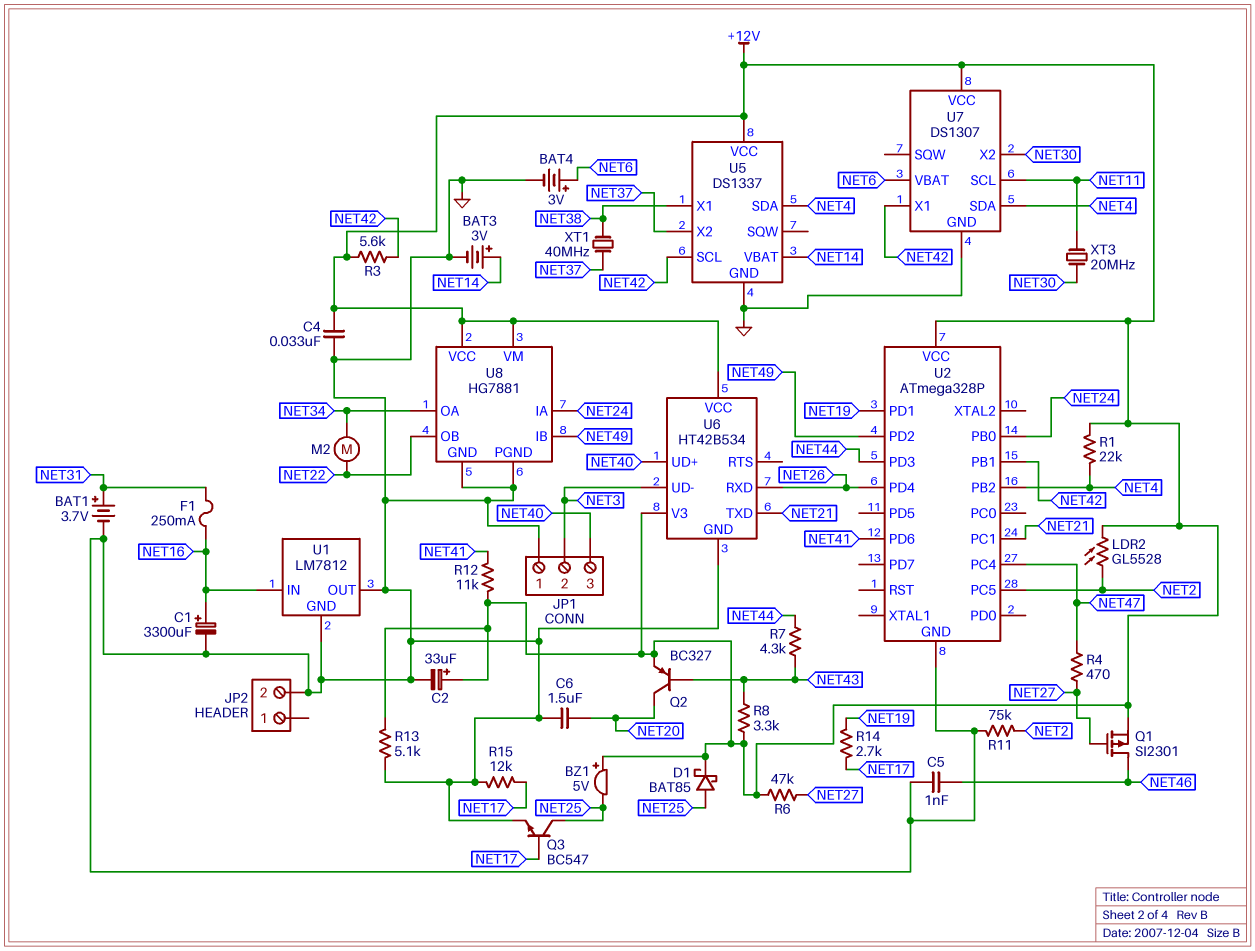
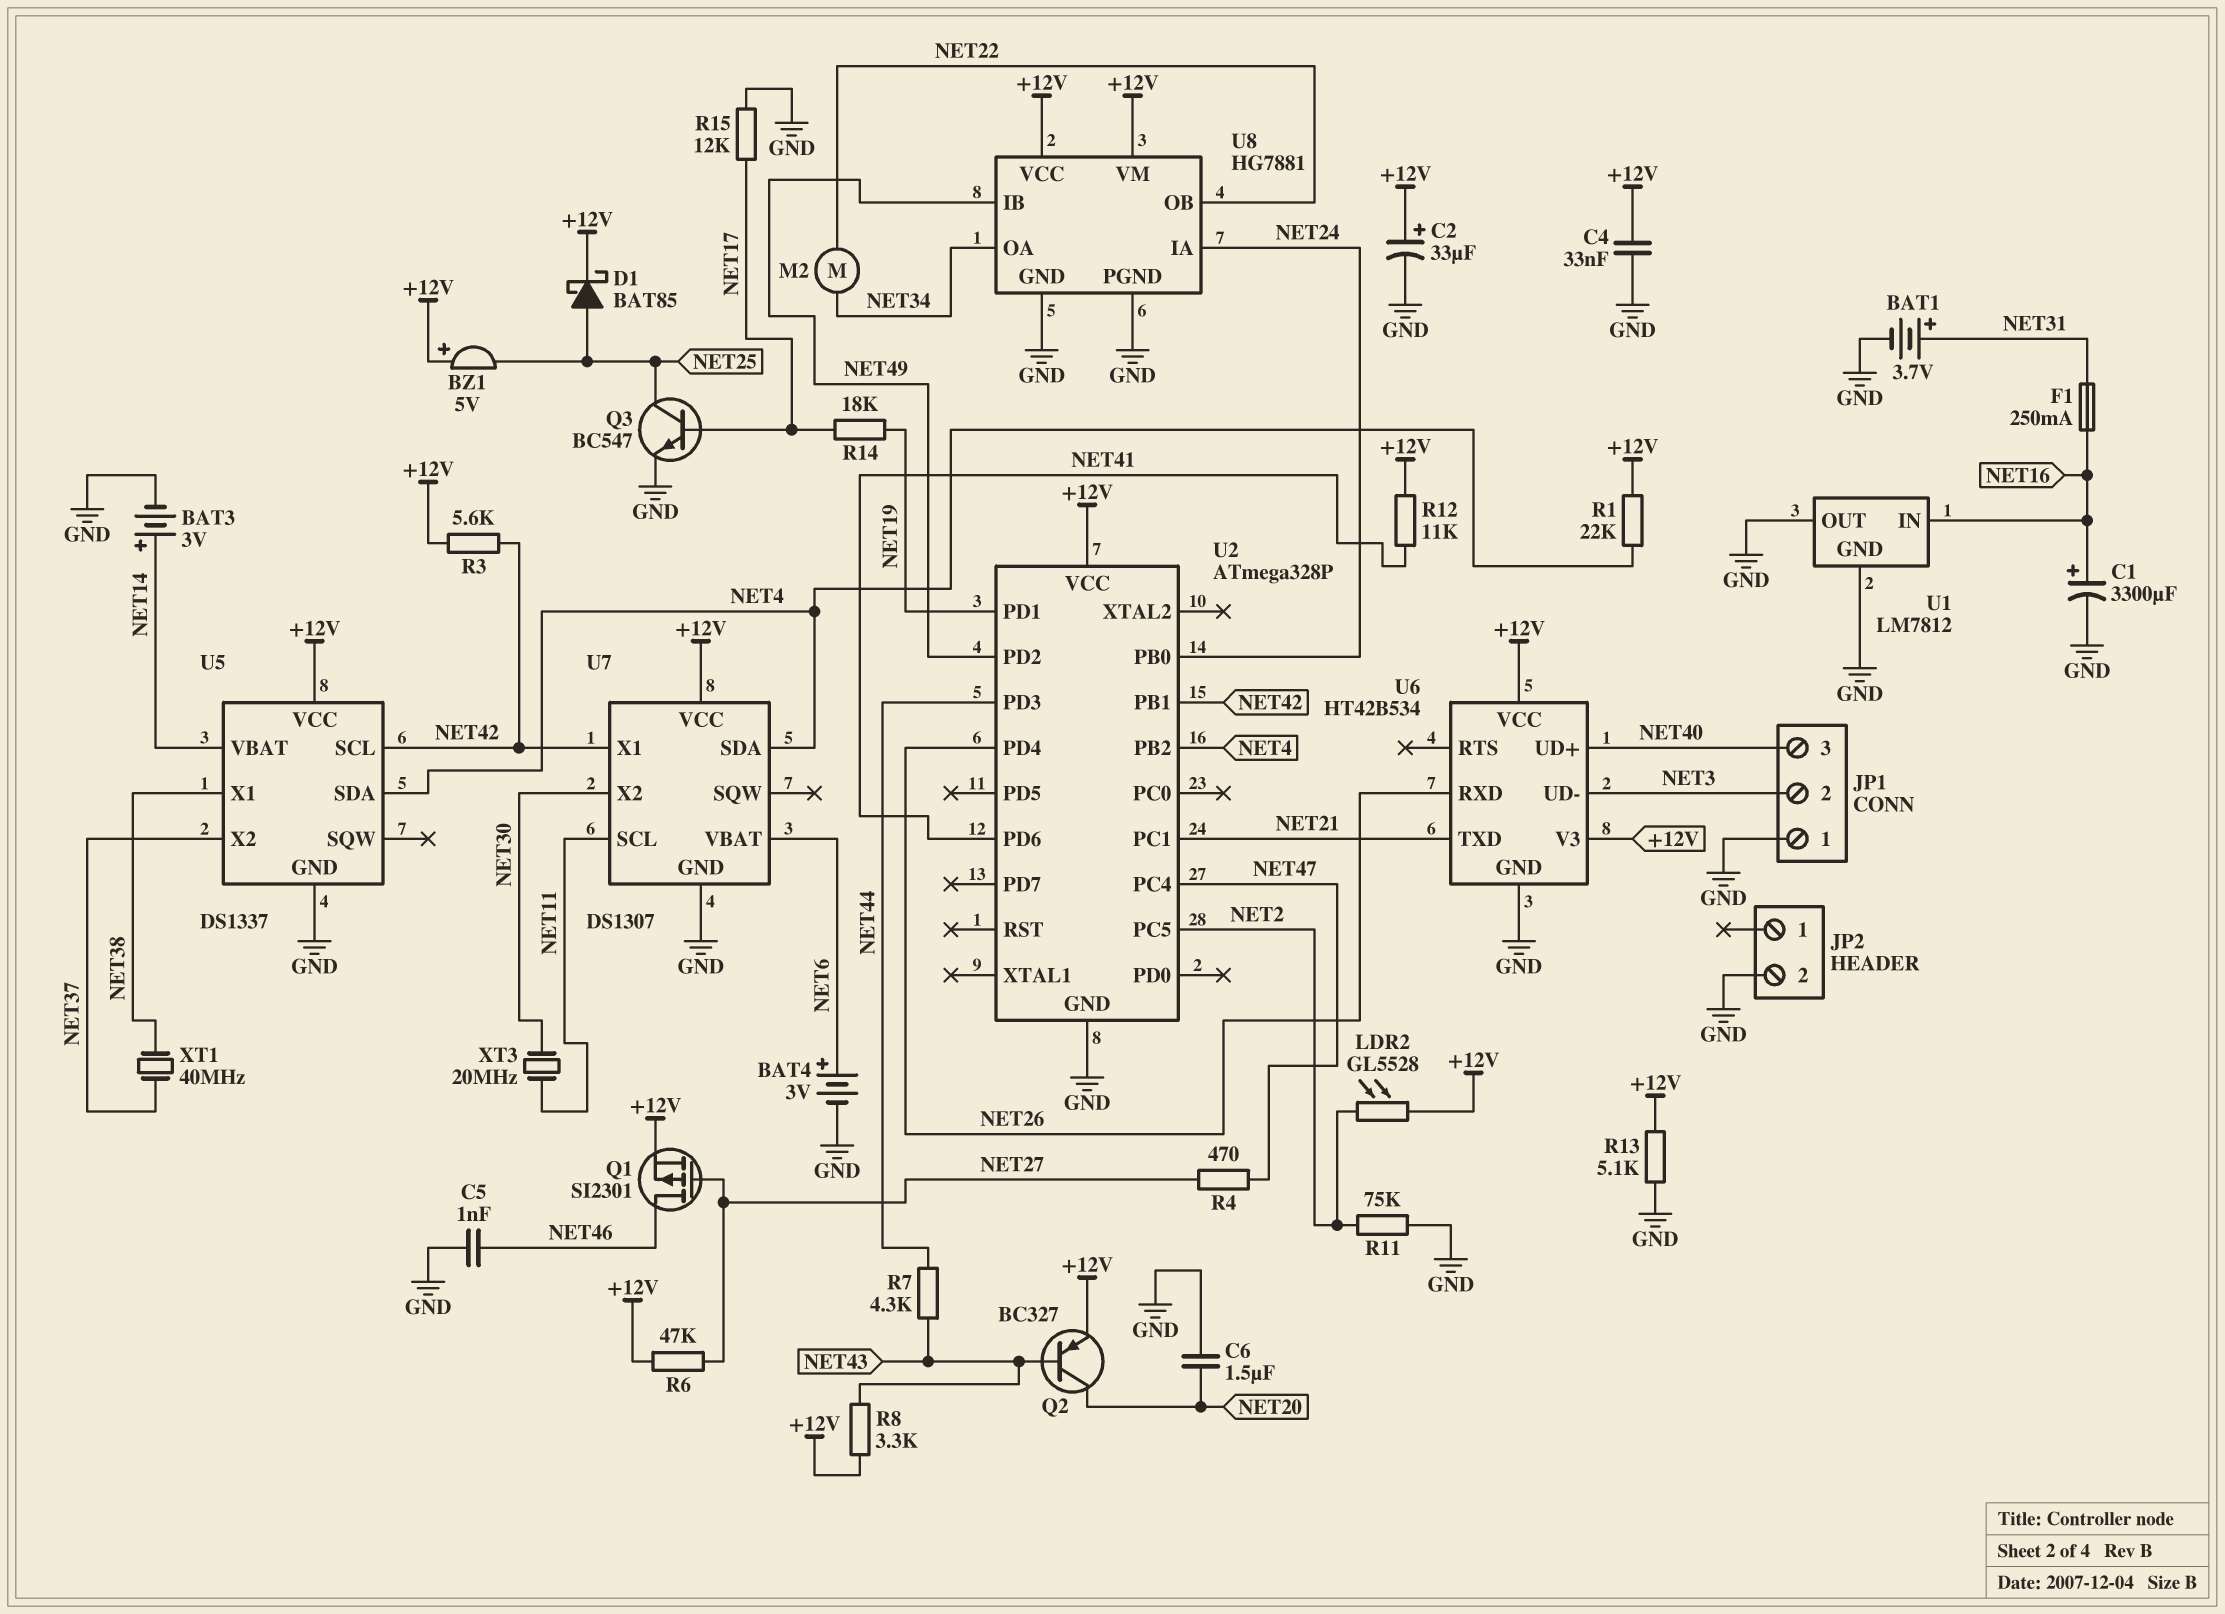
R14: 2.7k (NET17, NET19) -> 18k (NET17, NET19)

